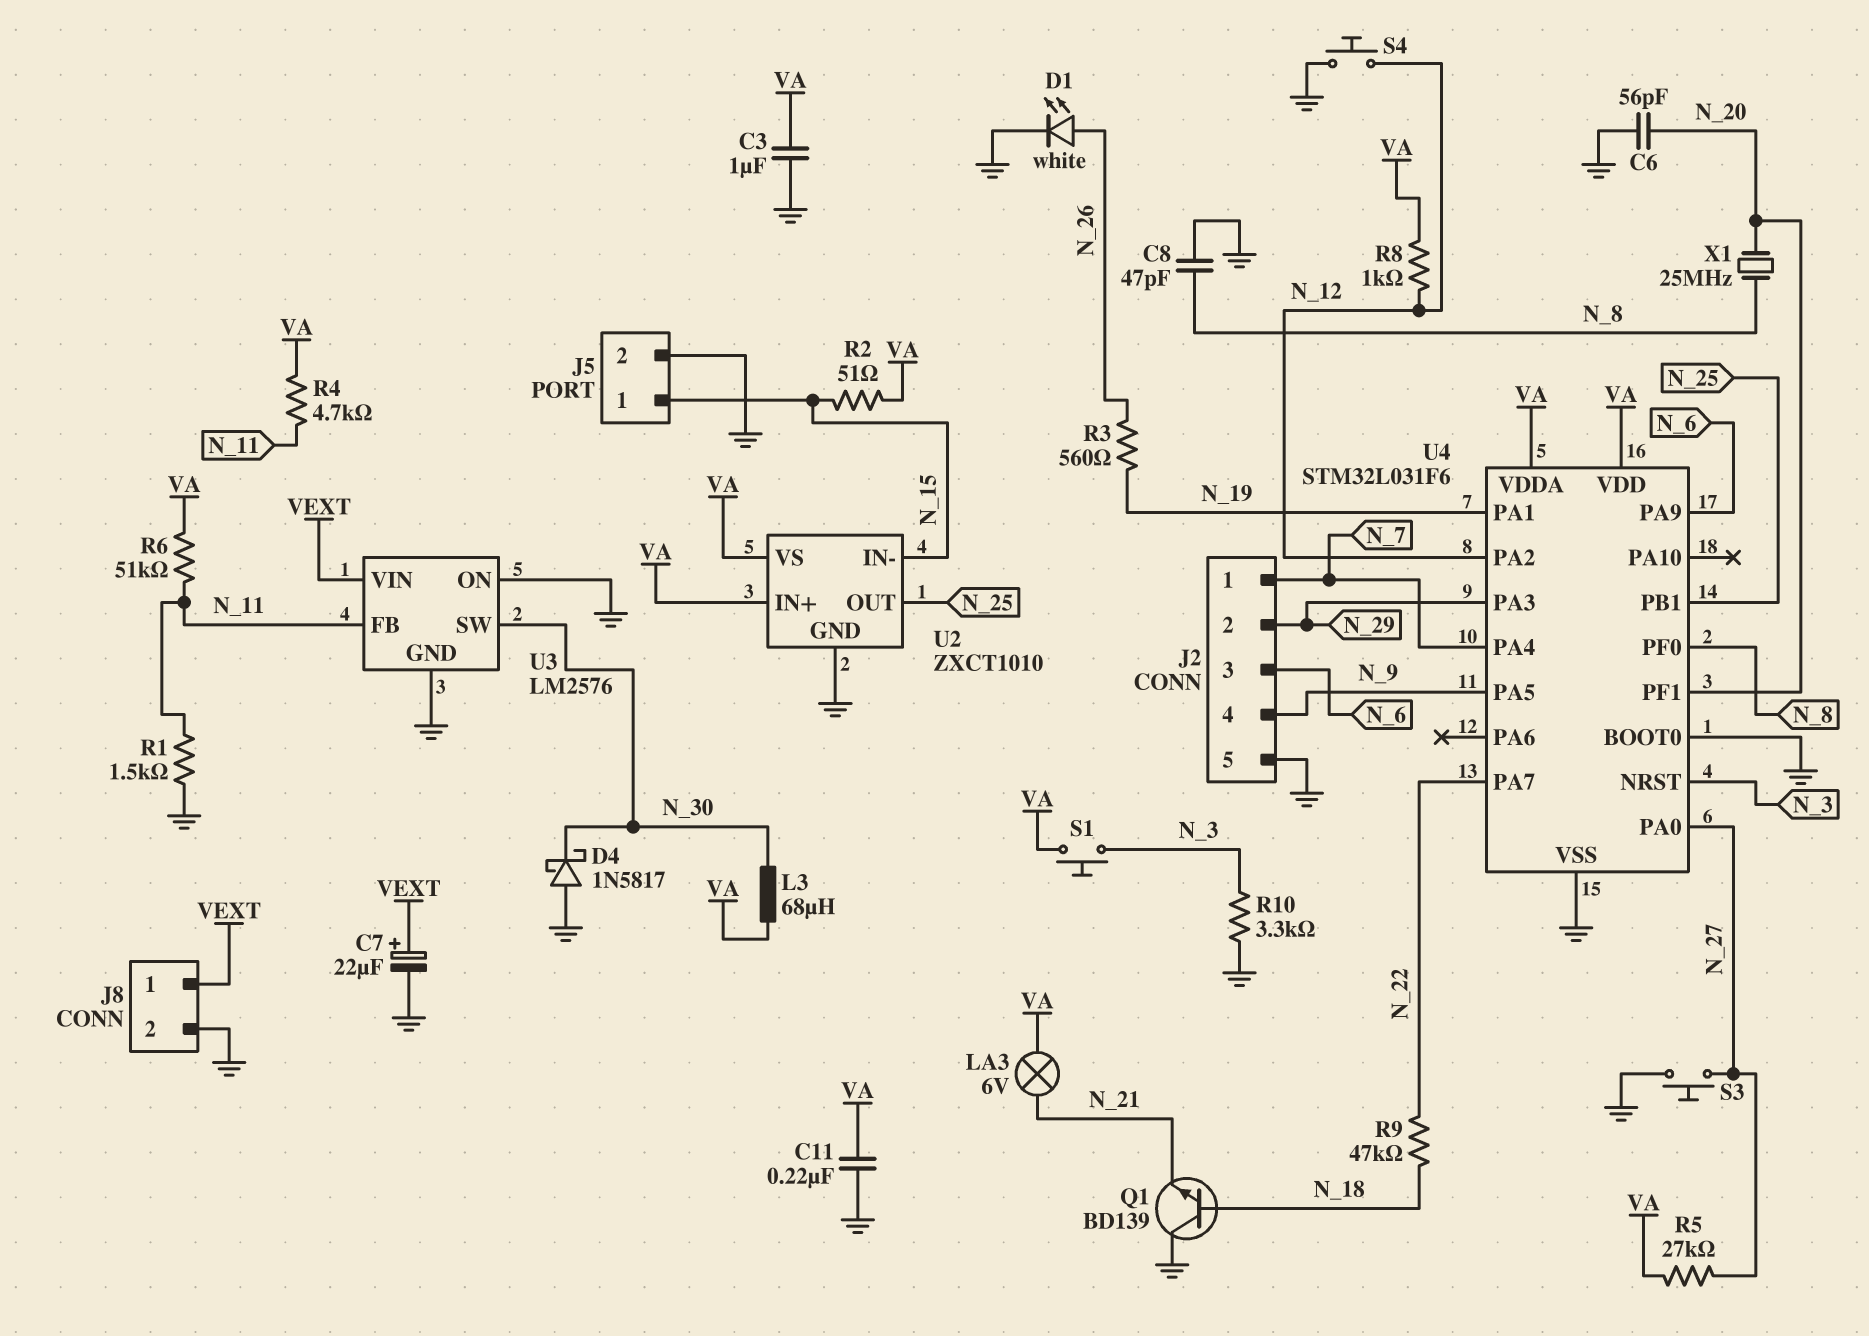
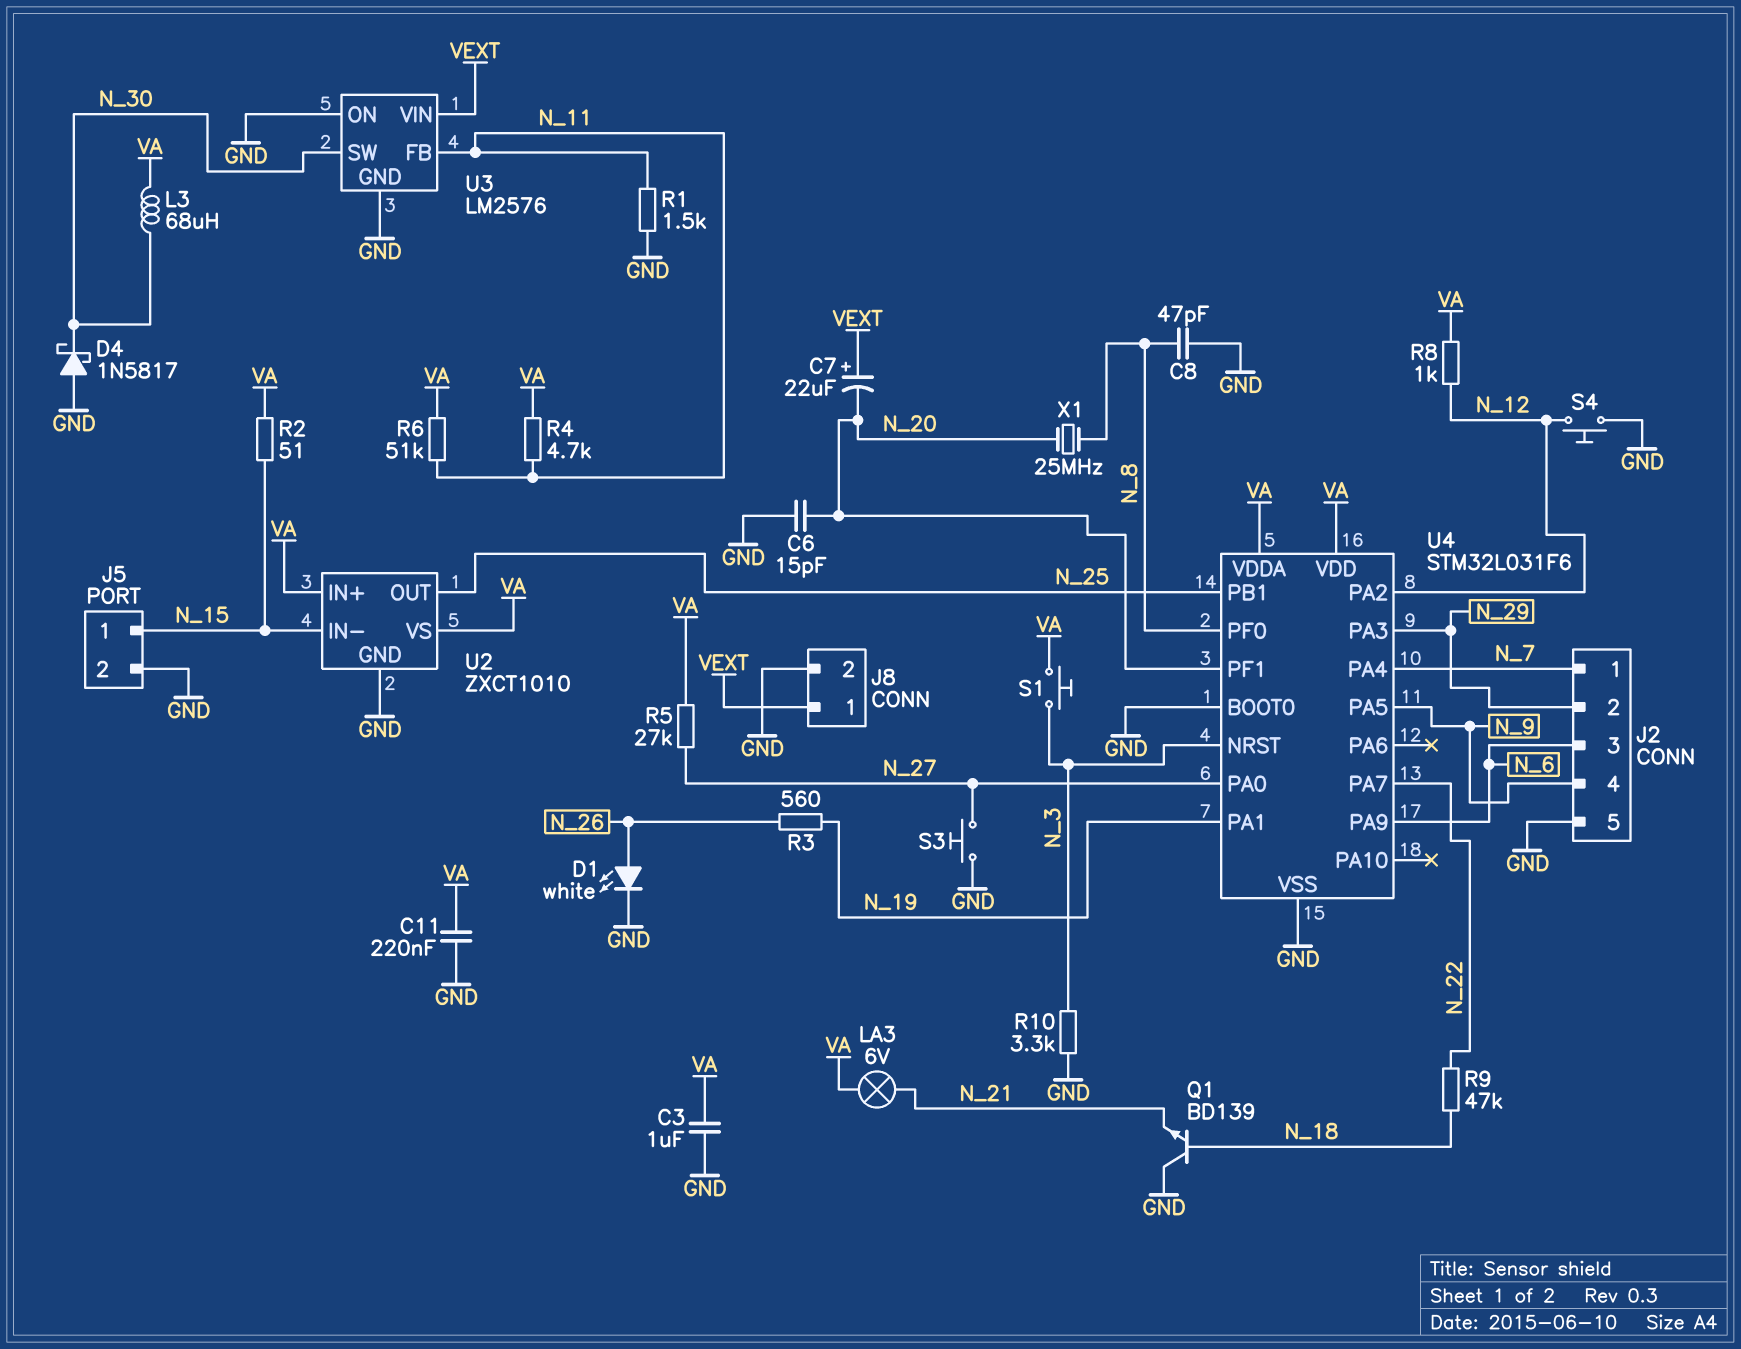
C6: 56pF (GND, N_20) -> 15pF (GND, N_20)
C7: 22uF (plus VEXT, minus GND) -> 22uF (plus VEXT, minus N_20)

